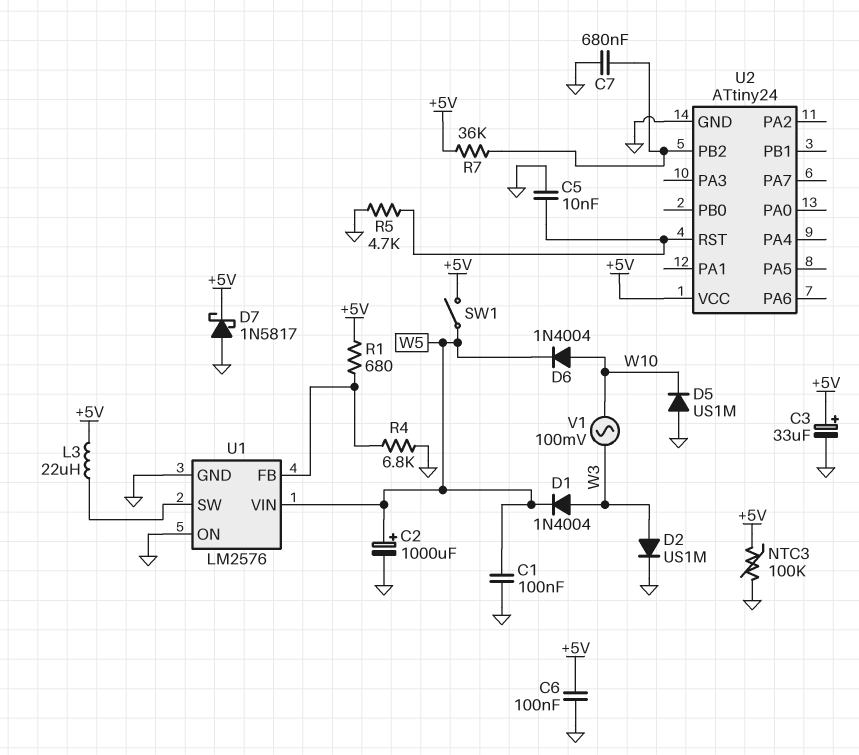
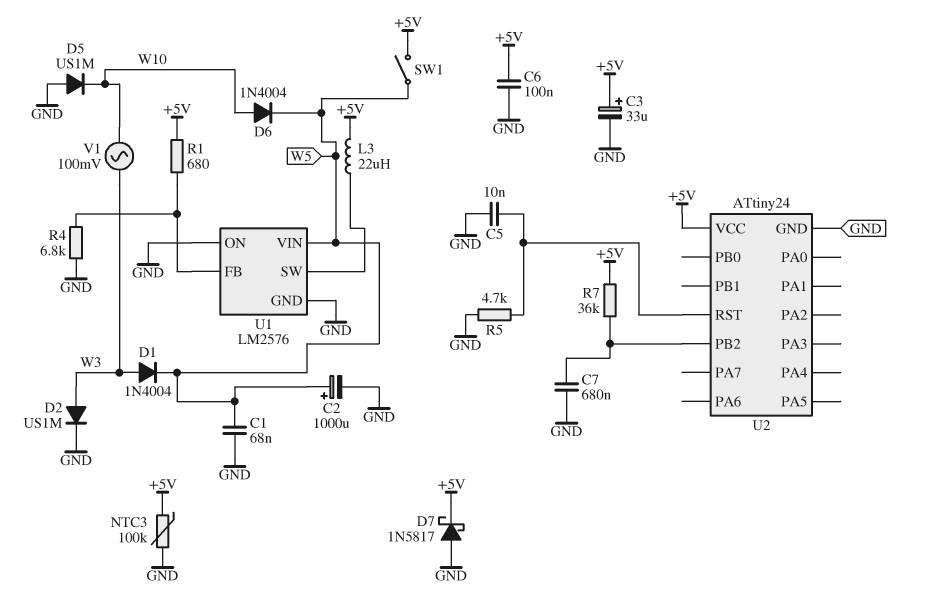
C1: 100nF (GND, W5) -> 68nF (GND, W5)

